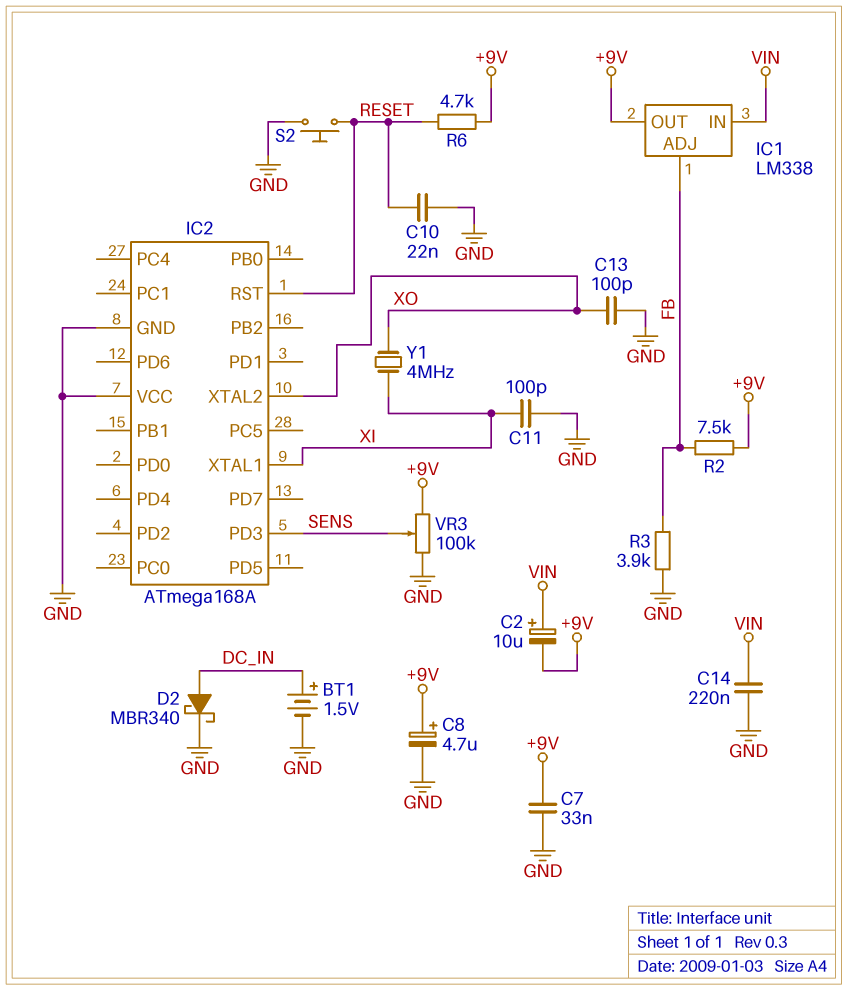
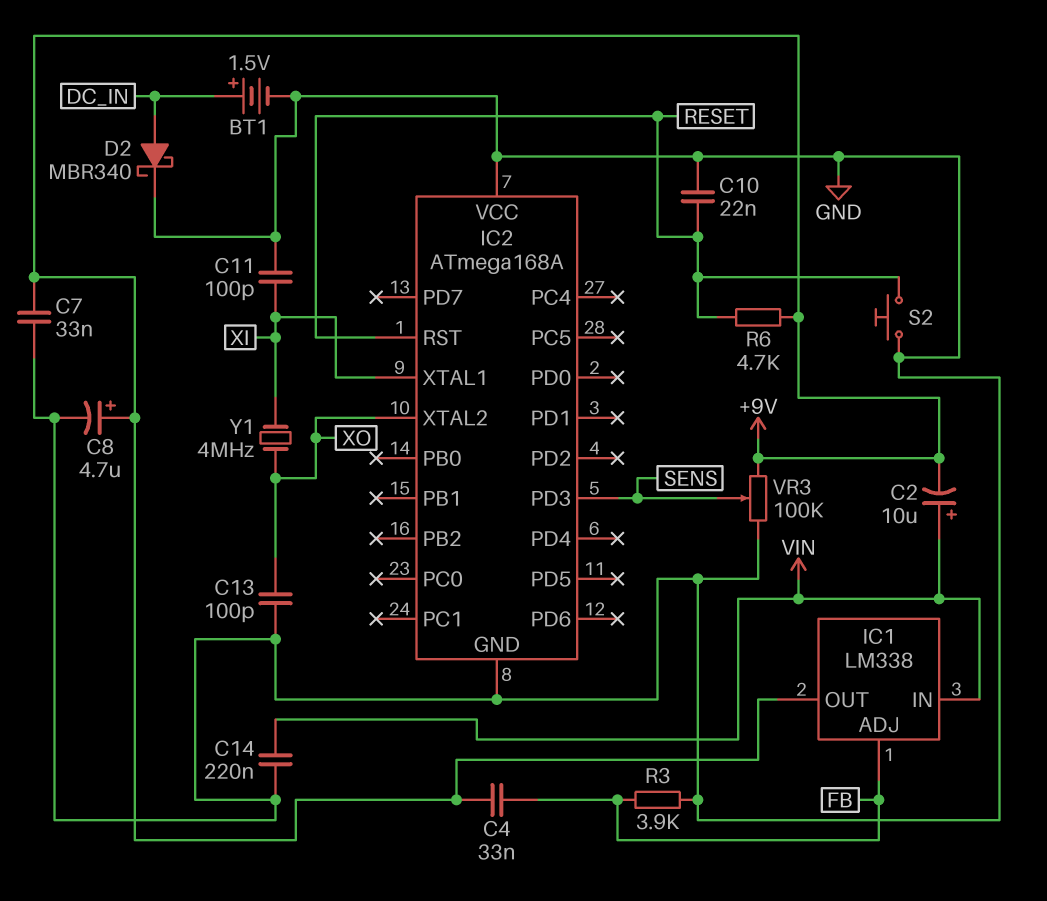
C4: none -> 33nF (+9V, FB)
R2: 7.5k (+9V, FB) -> none

